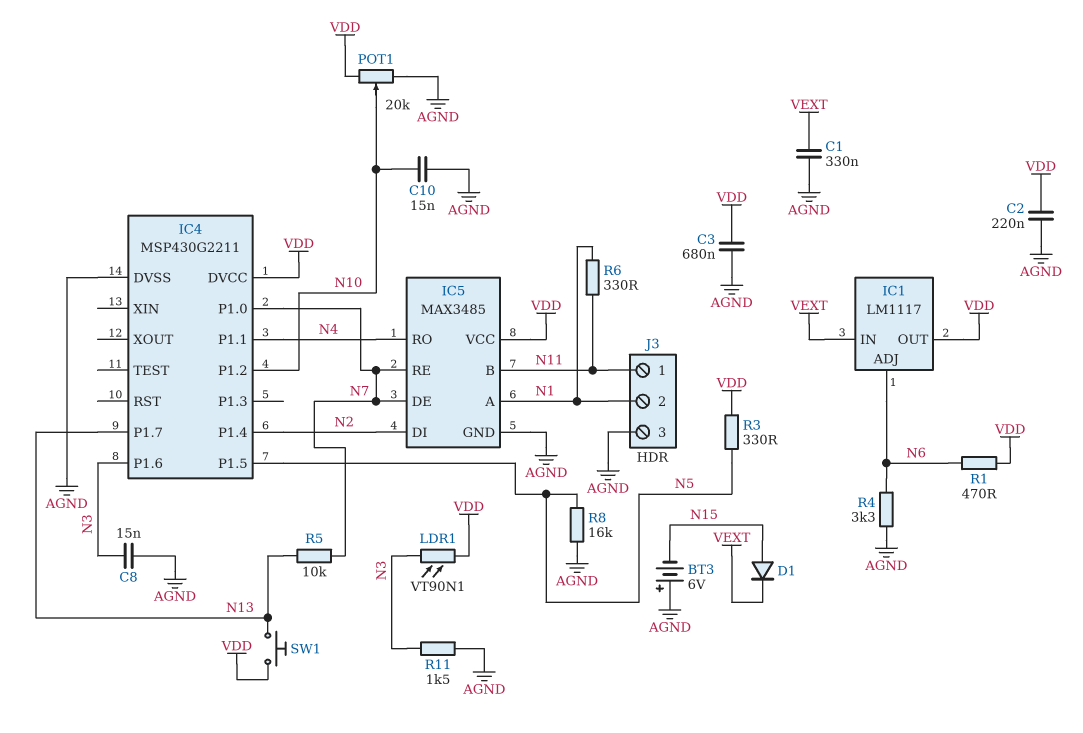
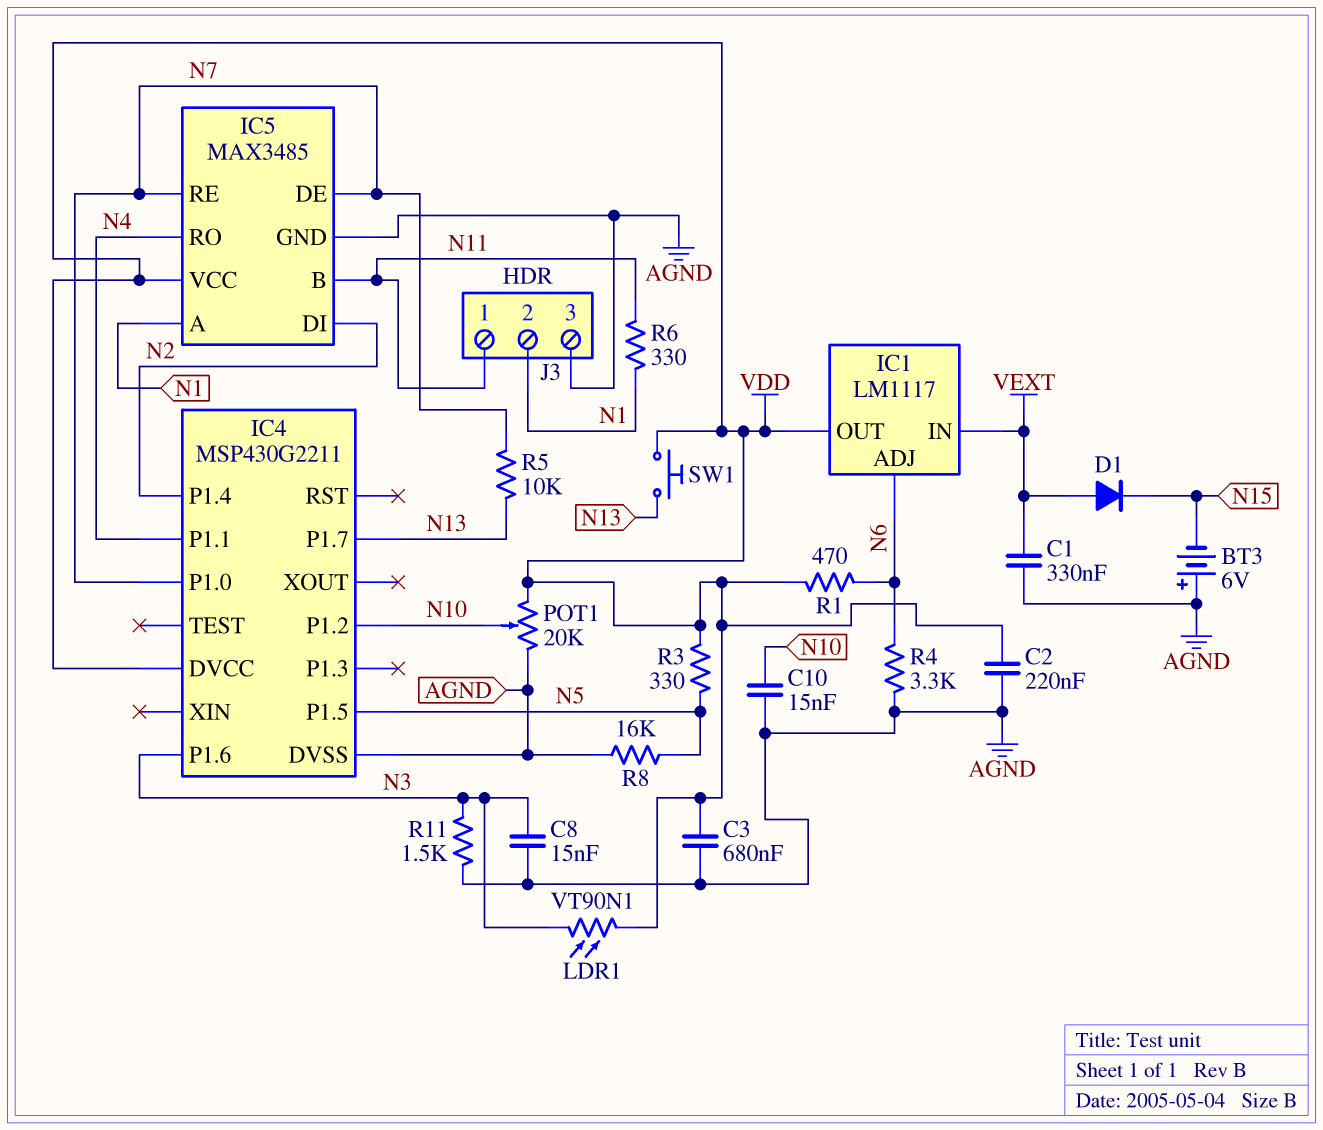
D1: diode (A N15, K VEXT) -> diode (A VEXT, K N15)

